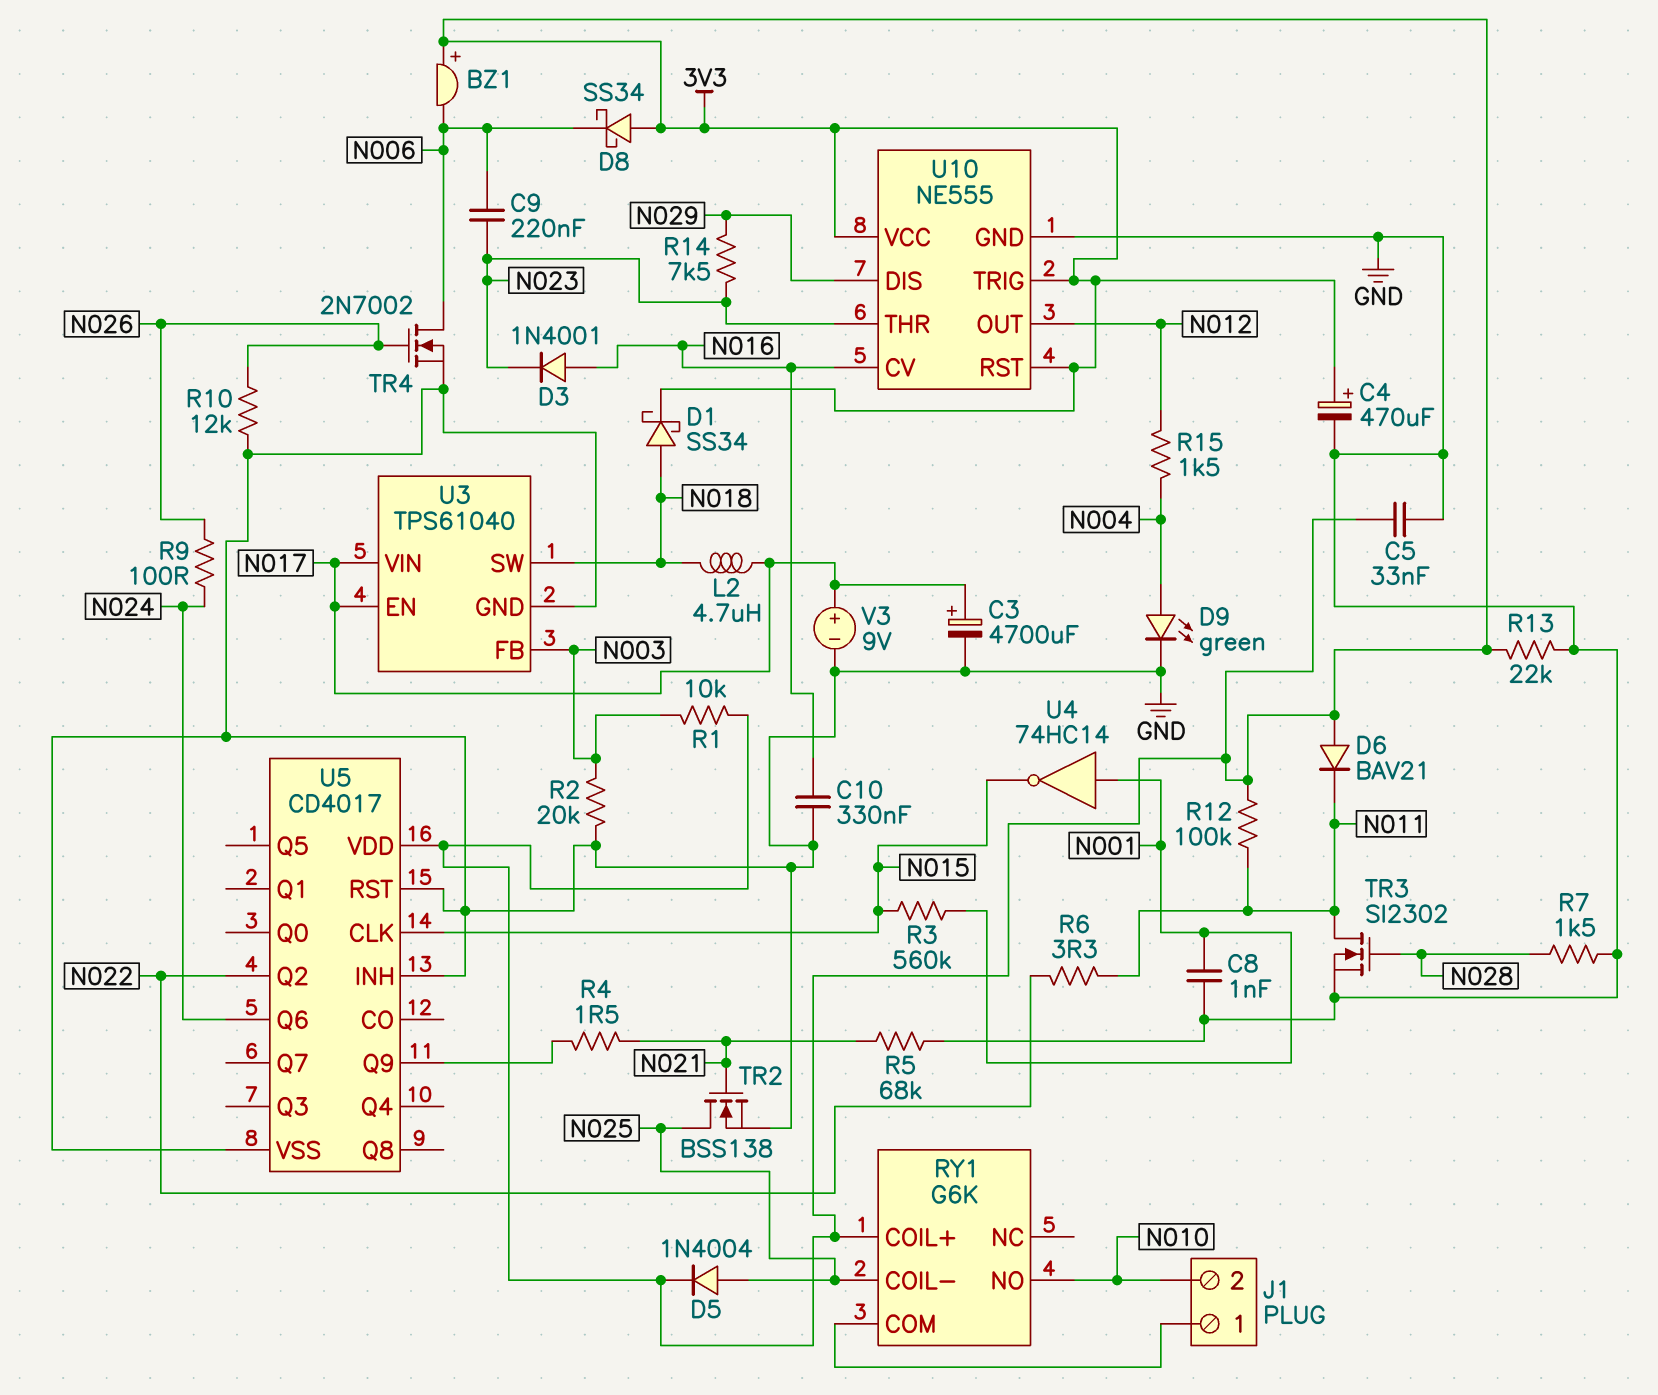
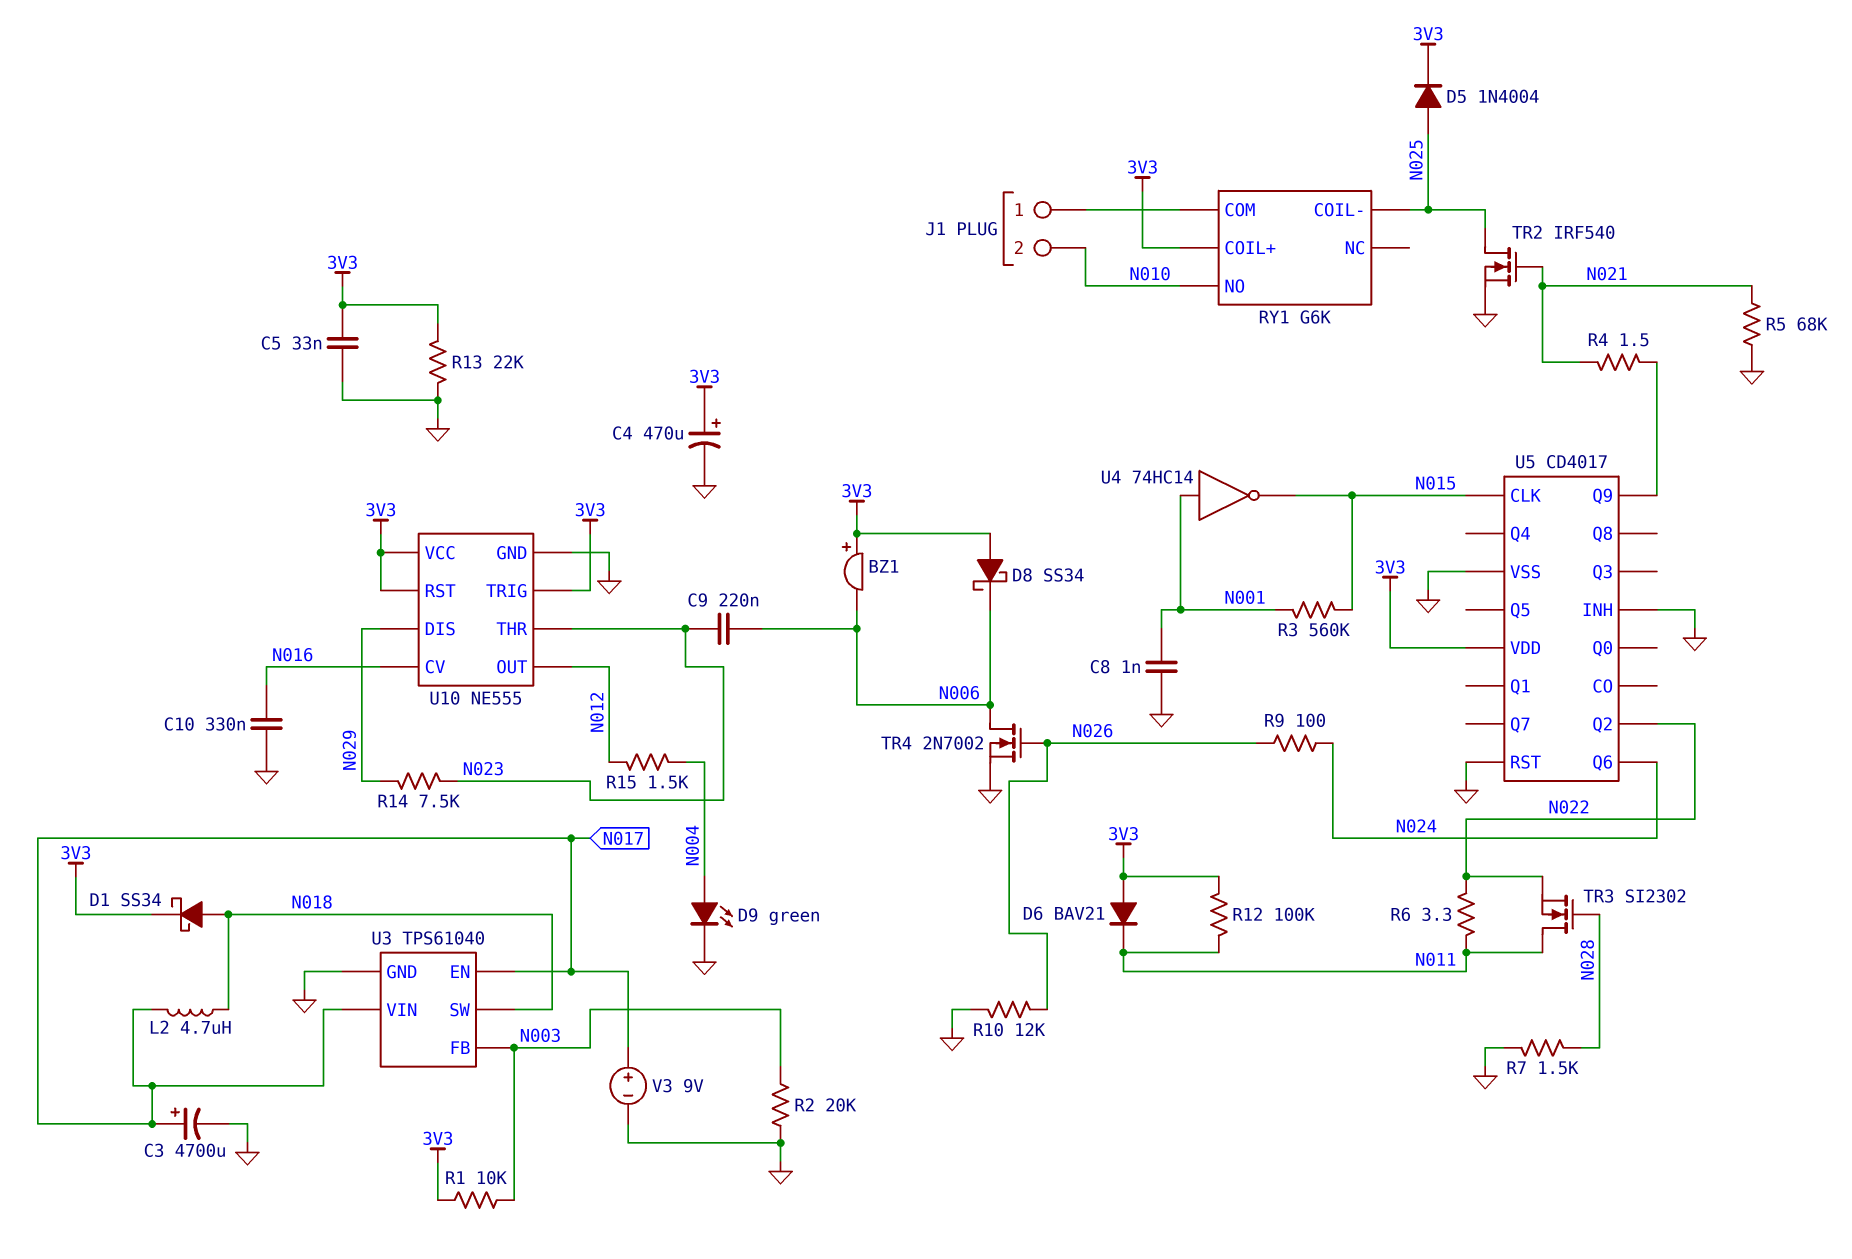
D3: diode 1N4001 (A N016, K N023) -> none
TR2: NMOS BSS138 (G N021, D N025, S GND) -> NMOS IRF540 (G N021, D N025, S GND)
TR3: NMOS SI2302 (G N028, D N011, S GND) -> NMOS SI2302 (G N028, D N011, S N022)

